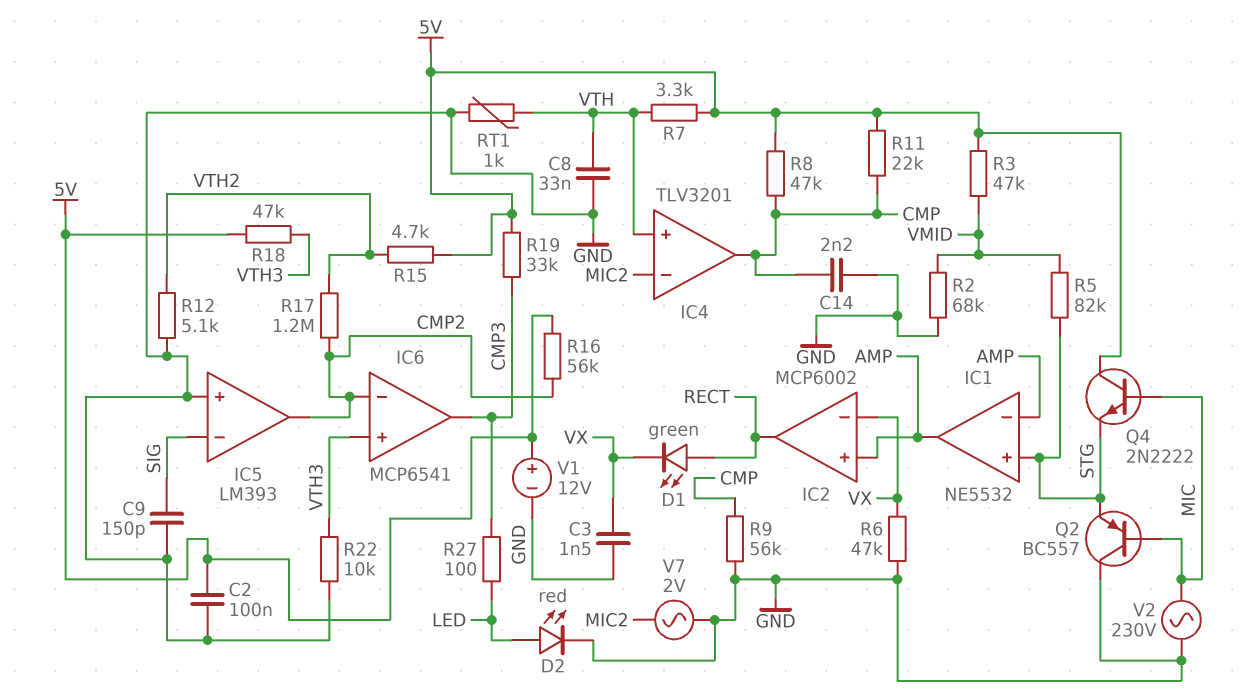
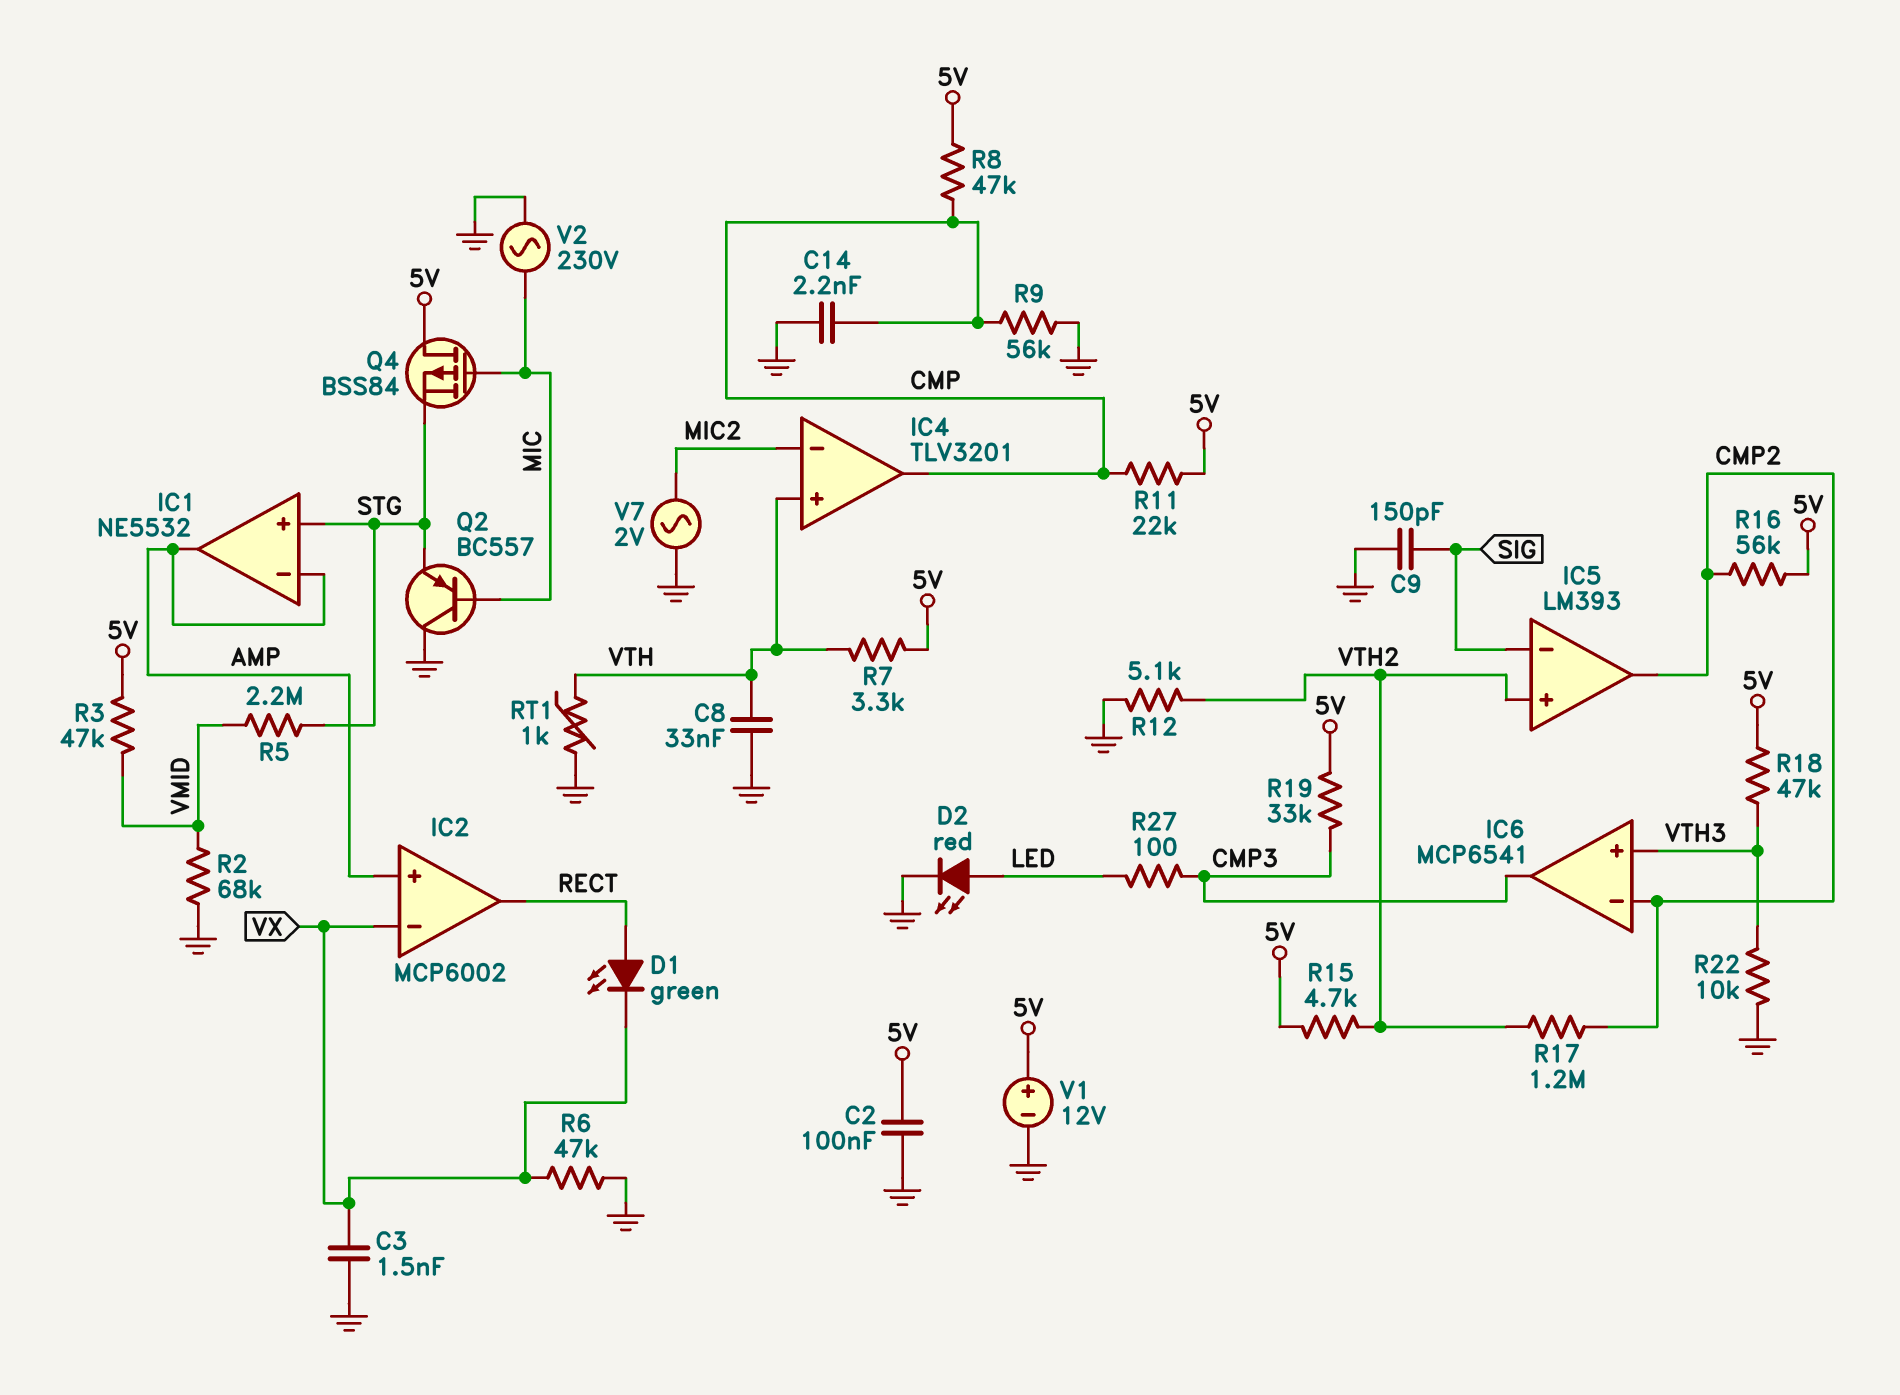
IC5 pin in+: GND -> VTH2
Q4: NPN 2N2222 (B MIC, C 5V, E STG) -> PMOS BSS84 (G MIC, D 5V, S STG)
R5: 82k (STG, VMID) -> 2.2M (STG, VMID)

